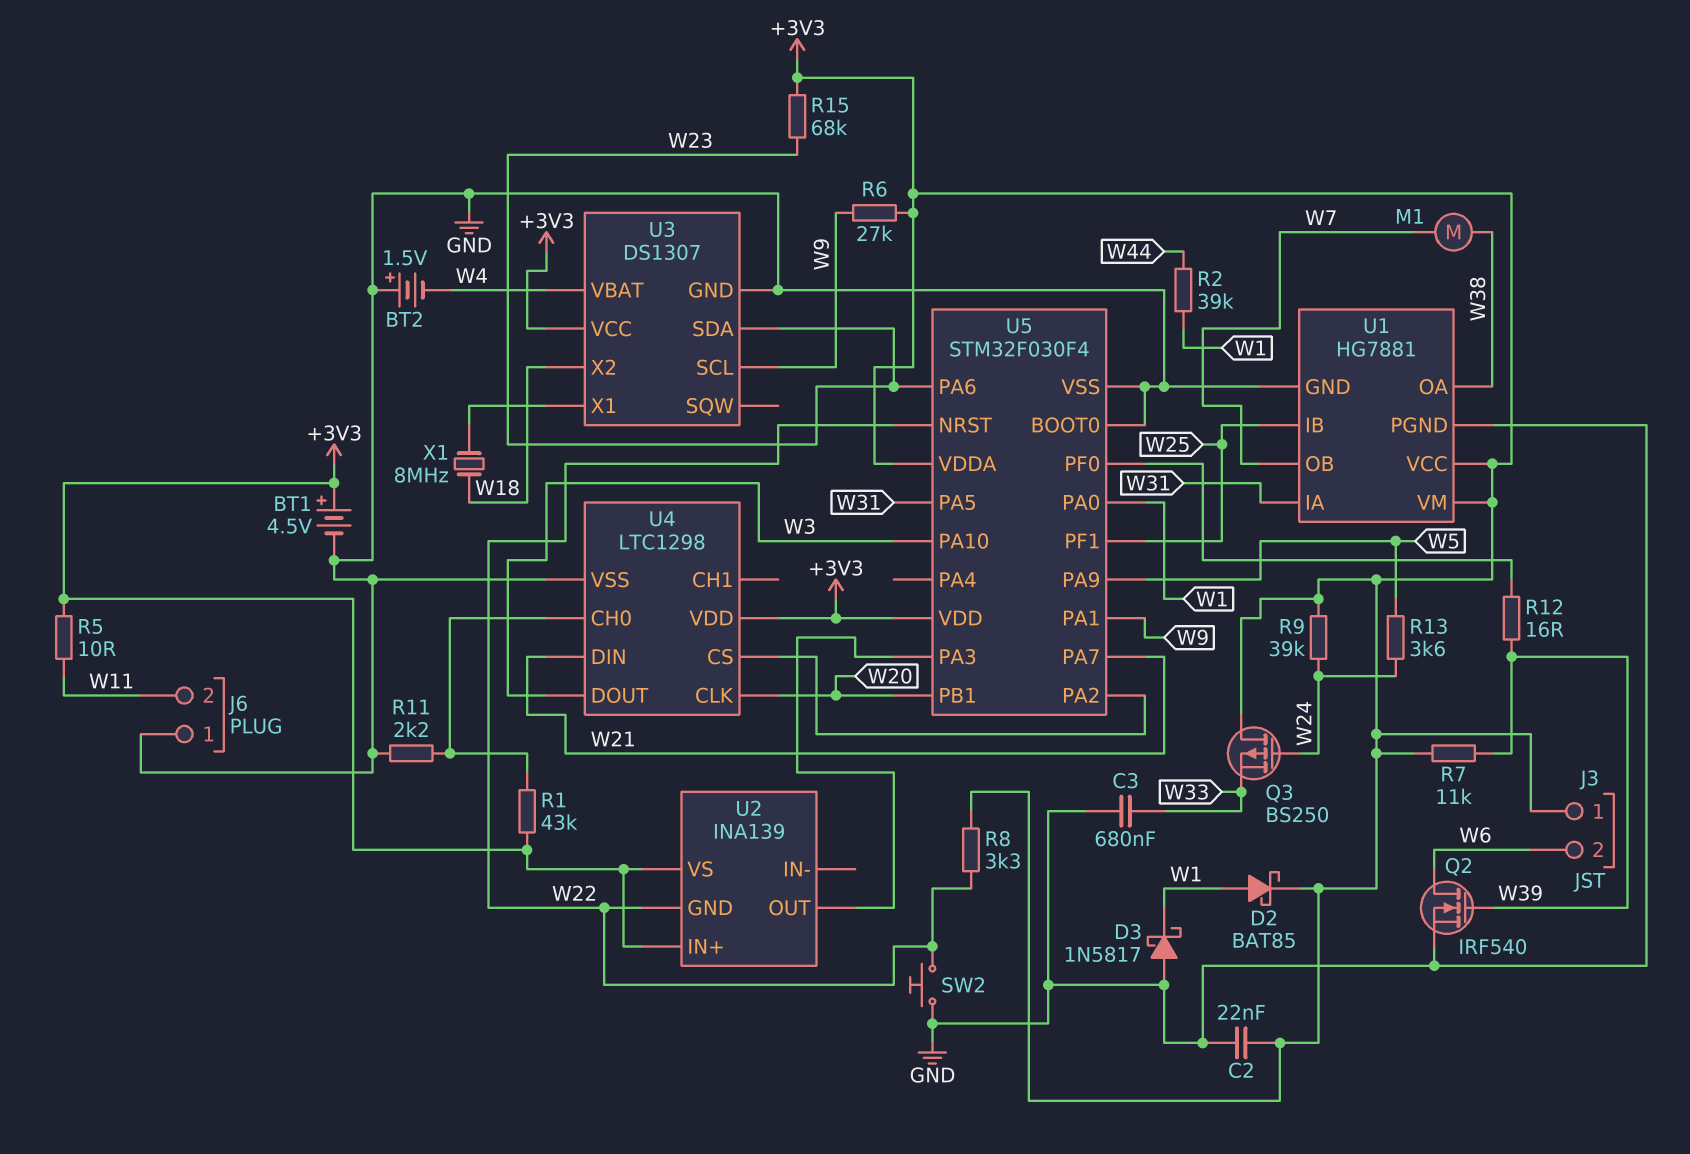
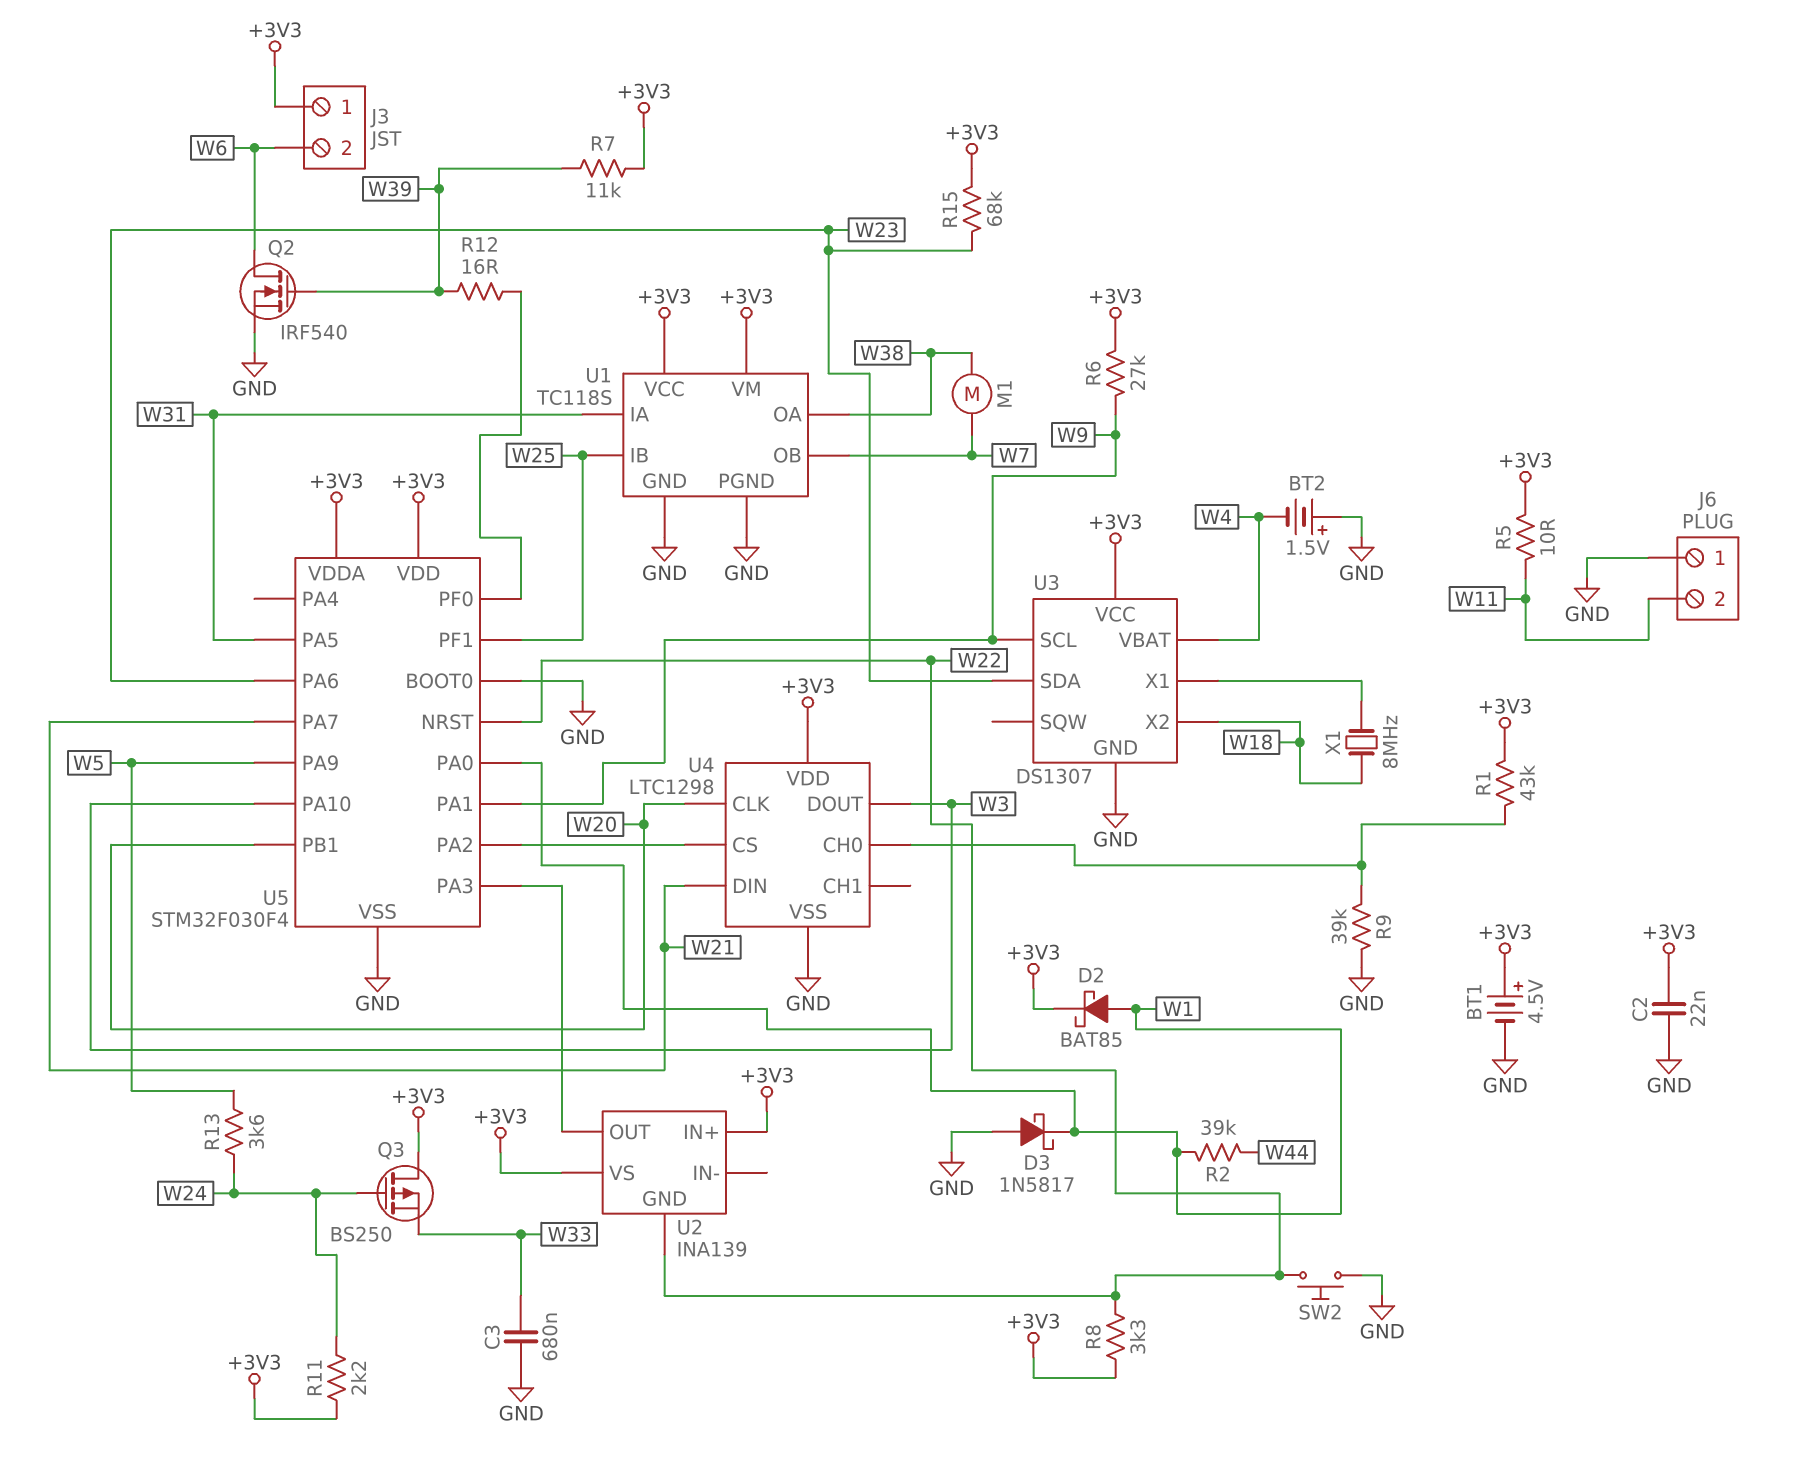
R9: 39k (+3V3, W24) -> 39k (GND, U4/CH0)
R11: 2.2k (GND, U4/CH0) -> 2.2k (+3V3, W24)
U1: HG7881 -> TC118S

